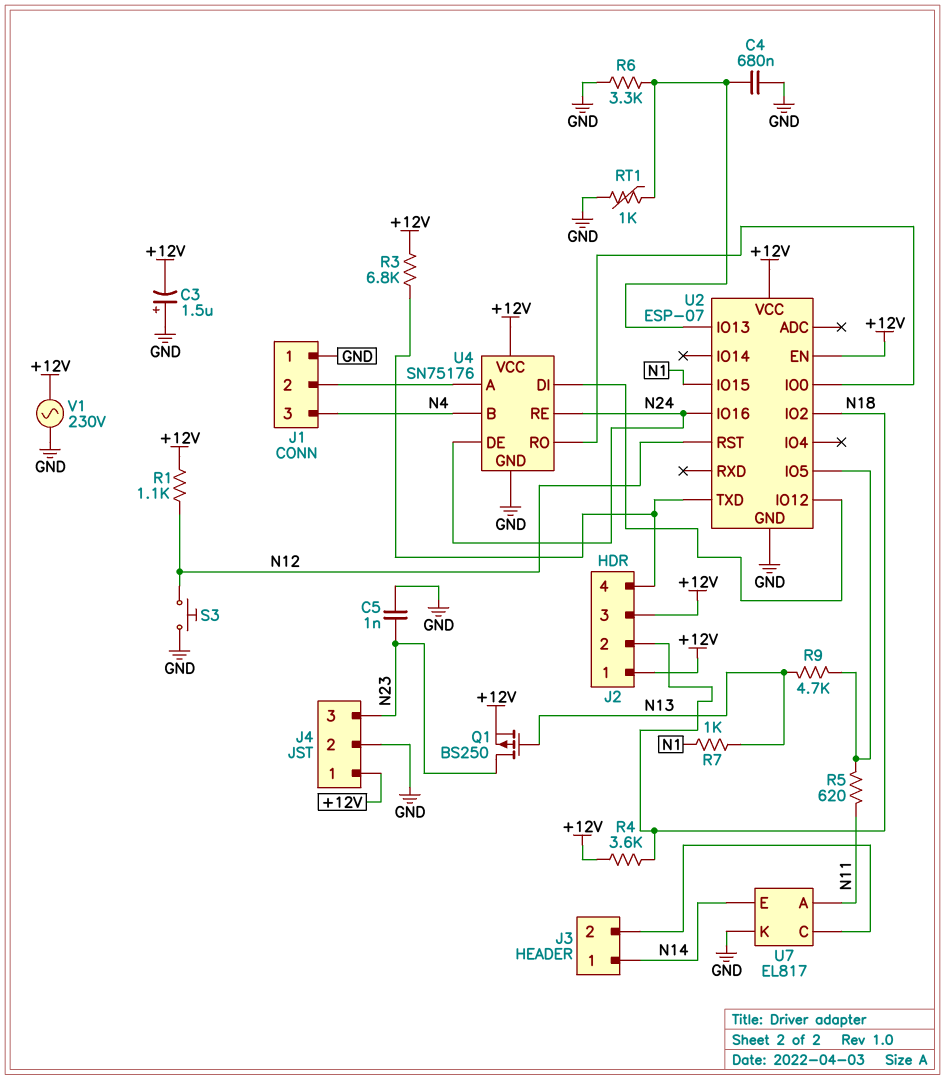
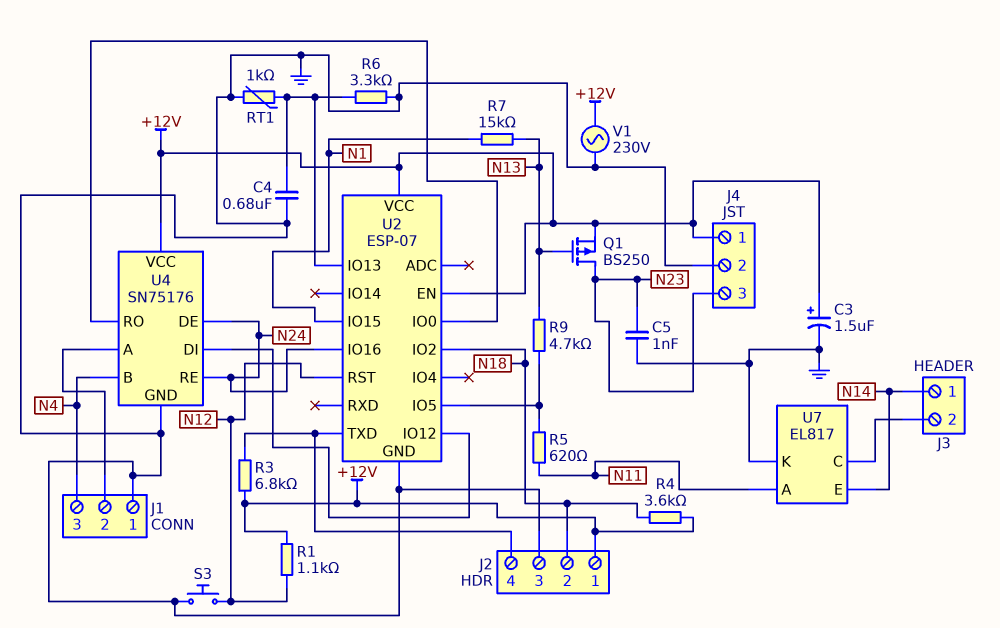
C3: 1.5uF (plus GND, minus +12V) -> 1.5uF (plus +12V, minus GND)
J2 pin 3: +12V -> GND
R7: 1k (N1, N13) -> 15k (N1, N13)

